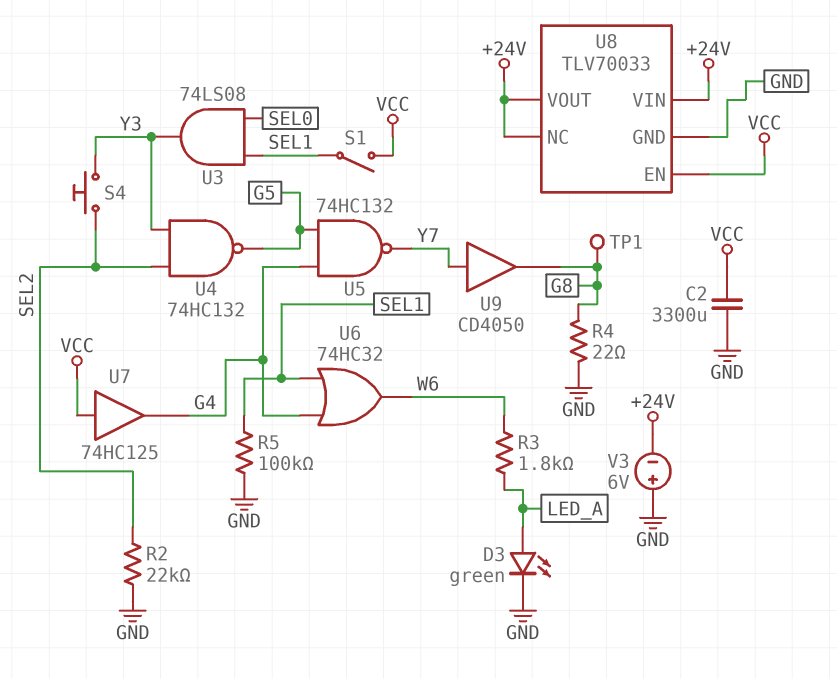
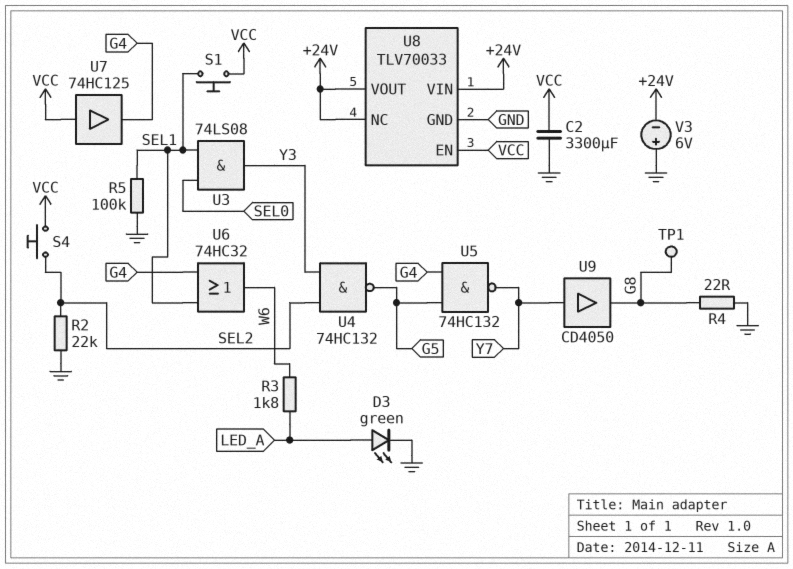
S1: switch (SEL1, VCC) -> button (SEL1, VCC)
S4: button (SEL2, Y3) -> button (SEL2, VCC)

